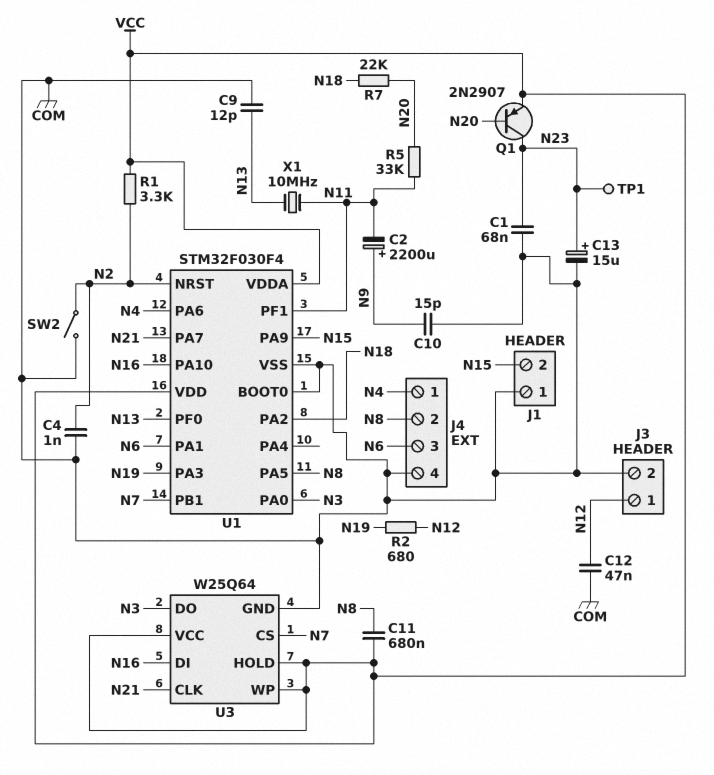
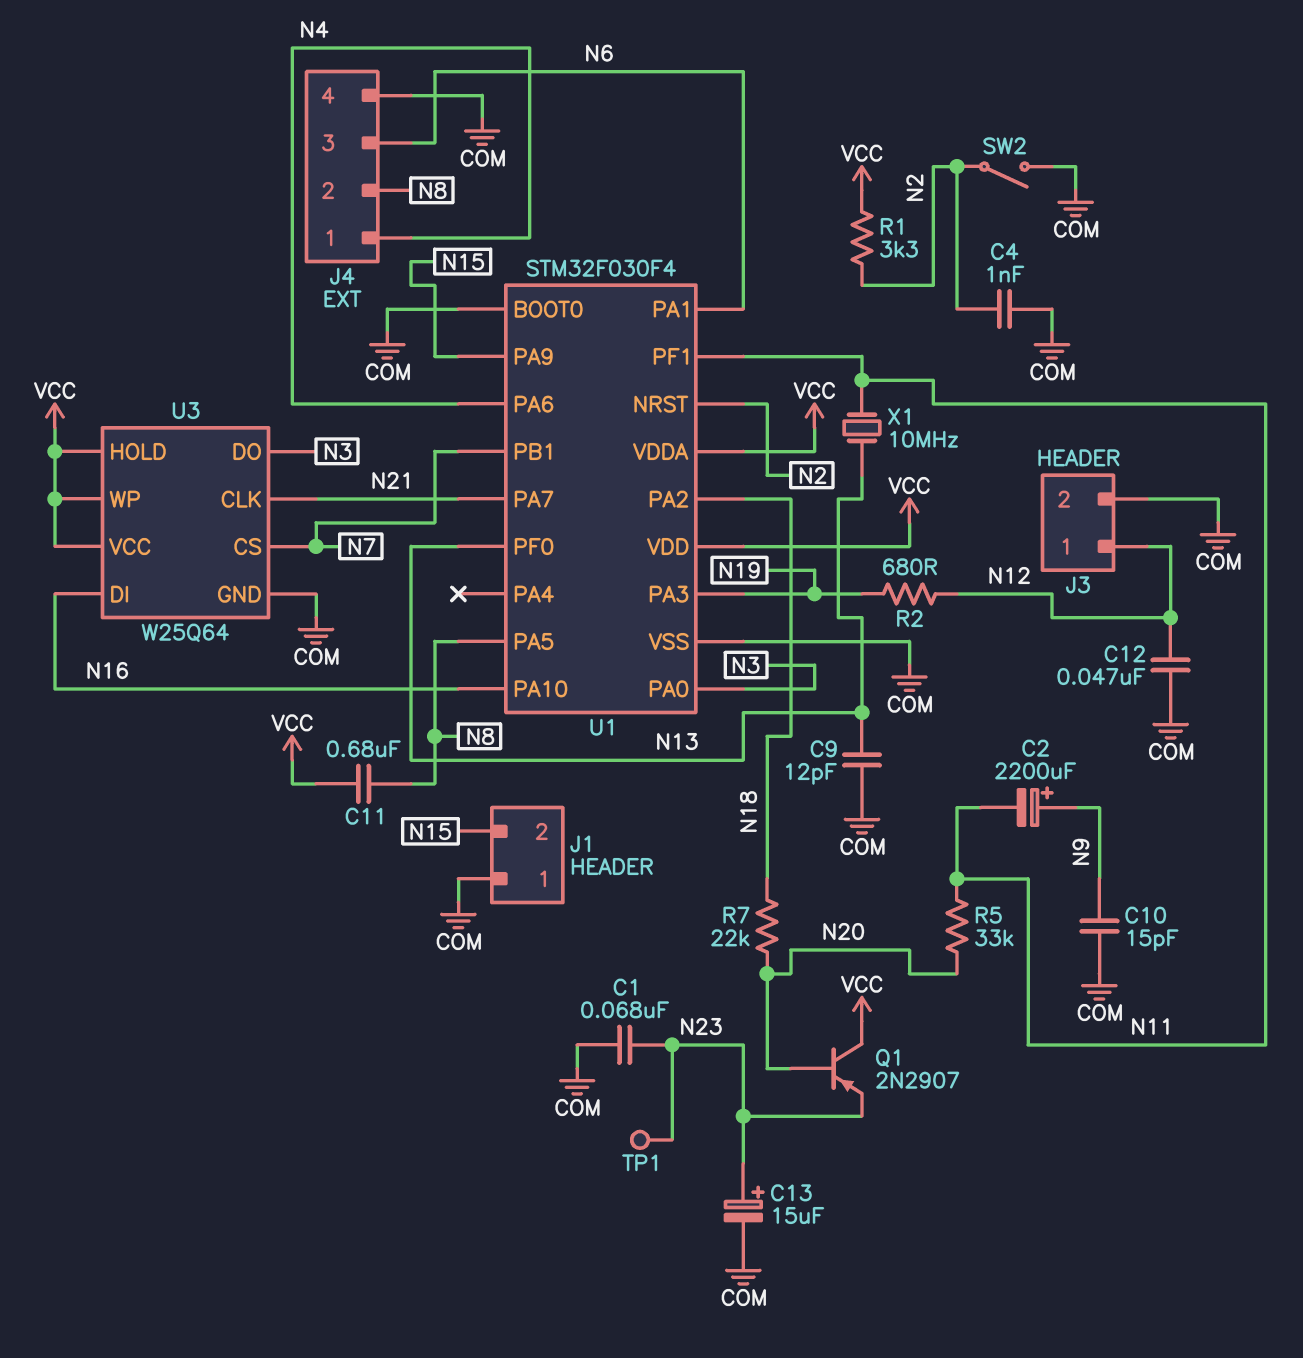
Q1: PNP 2N2907 (B N20, C N23, E VCC) -> PNP 2N2907 (B N20, C VCC, E N23)

